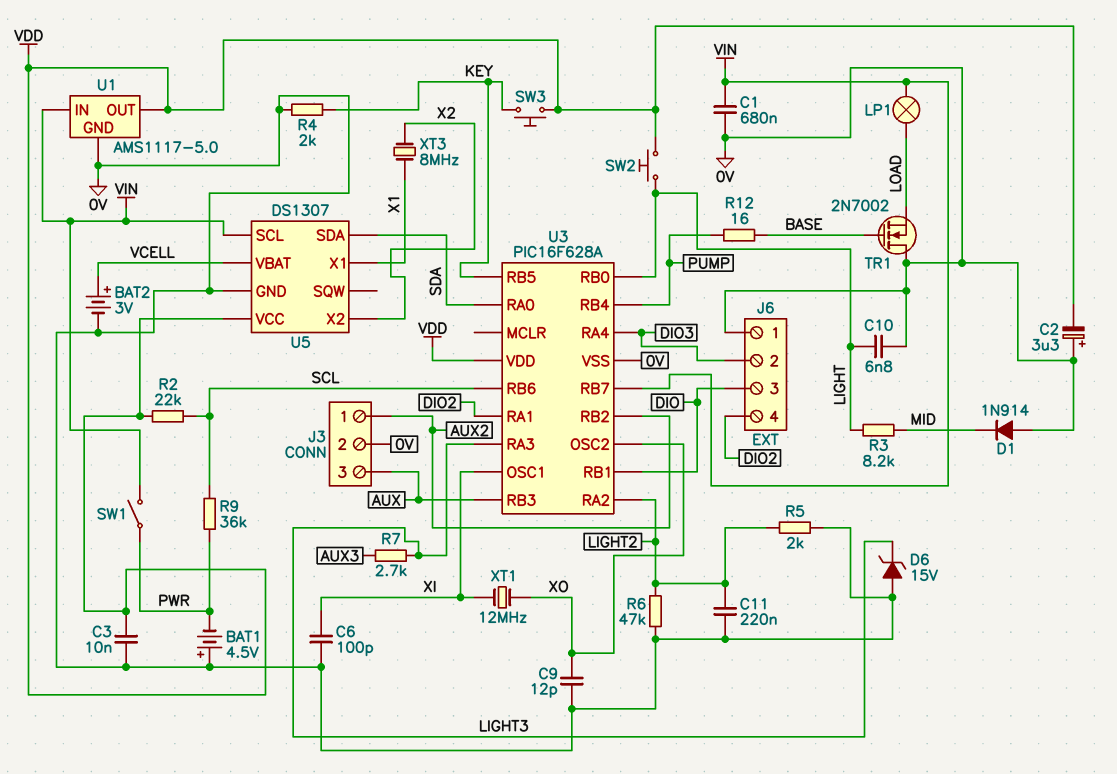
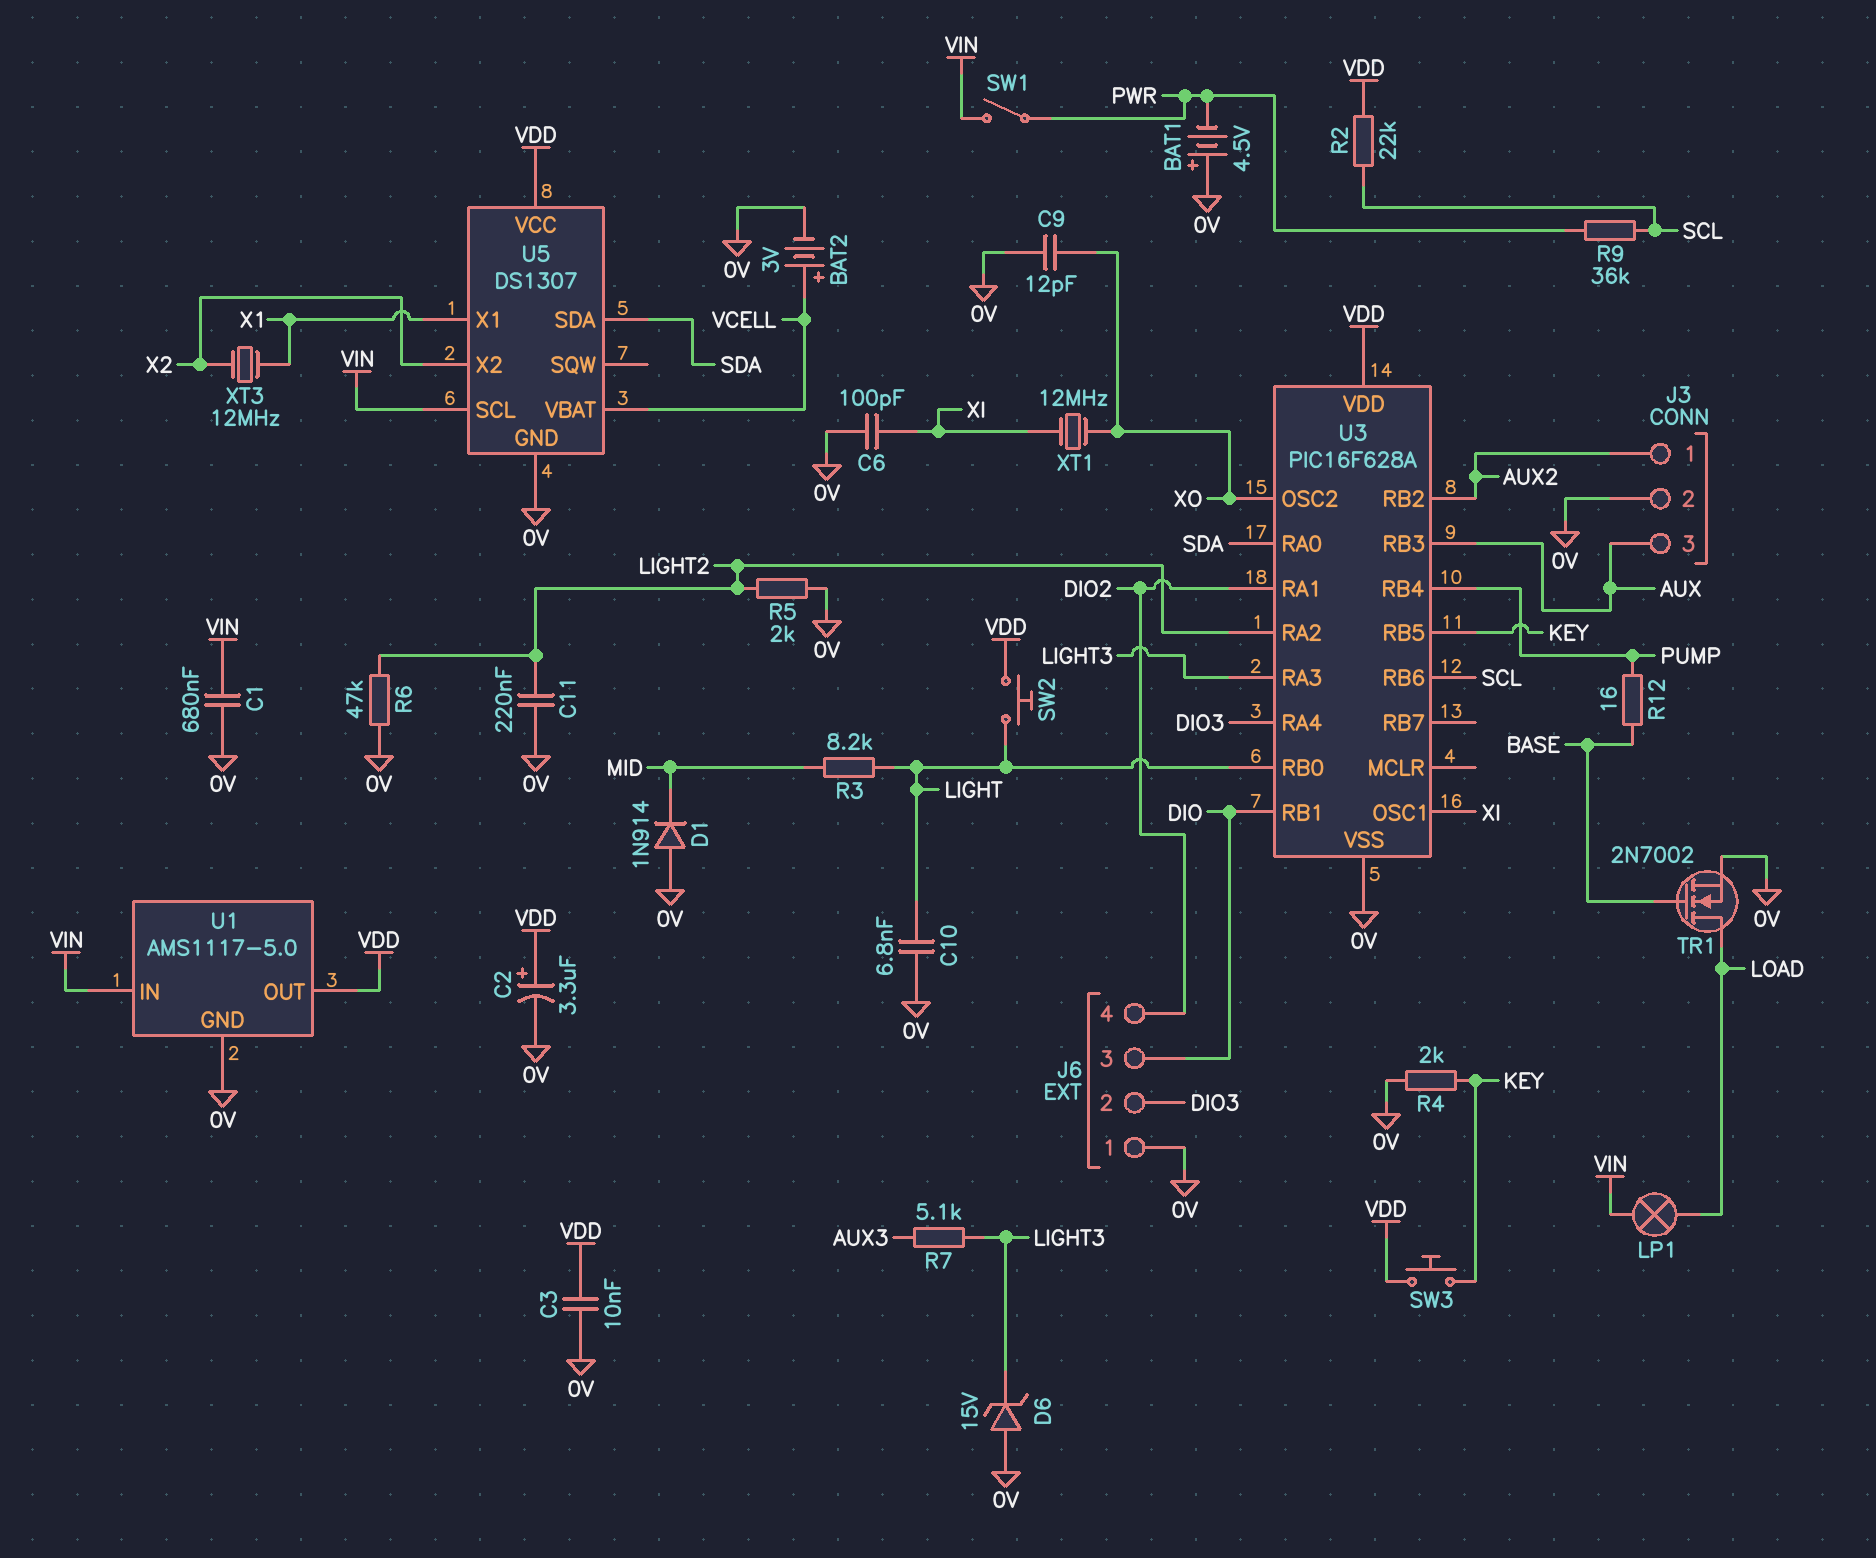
C2: 3.3uF (plus 0V, minus VDD) -> 3.3uF (plus VDD, minus 0V)
R7: 2.7k (AUX3, LIGHT3) -> 5.1k (AUX3, LIGHT3)
TR1: NMOS 2N7002 (G BASE, D 0V, S LOAD) -> NMOS 2N7002 (G BASE, D LOAD, S 0V)
U3 pin RB7: VIN -> none
XT3: 8MHz (X1, X2) -> 12MHz (X1, X2)

